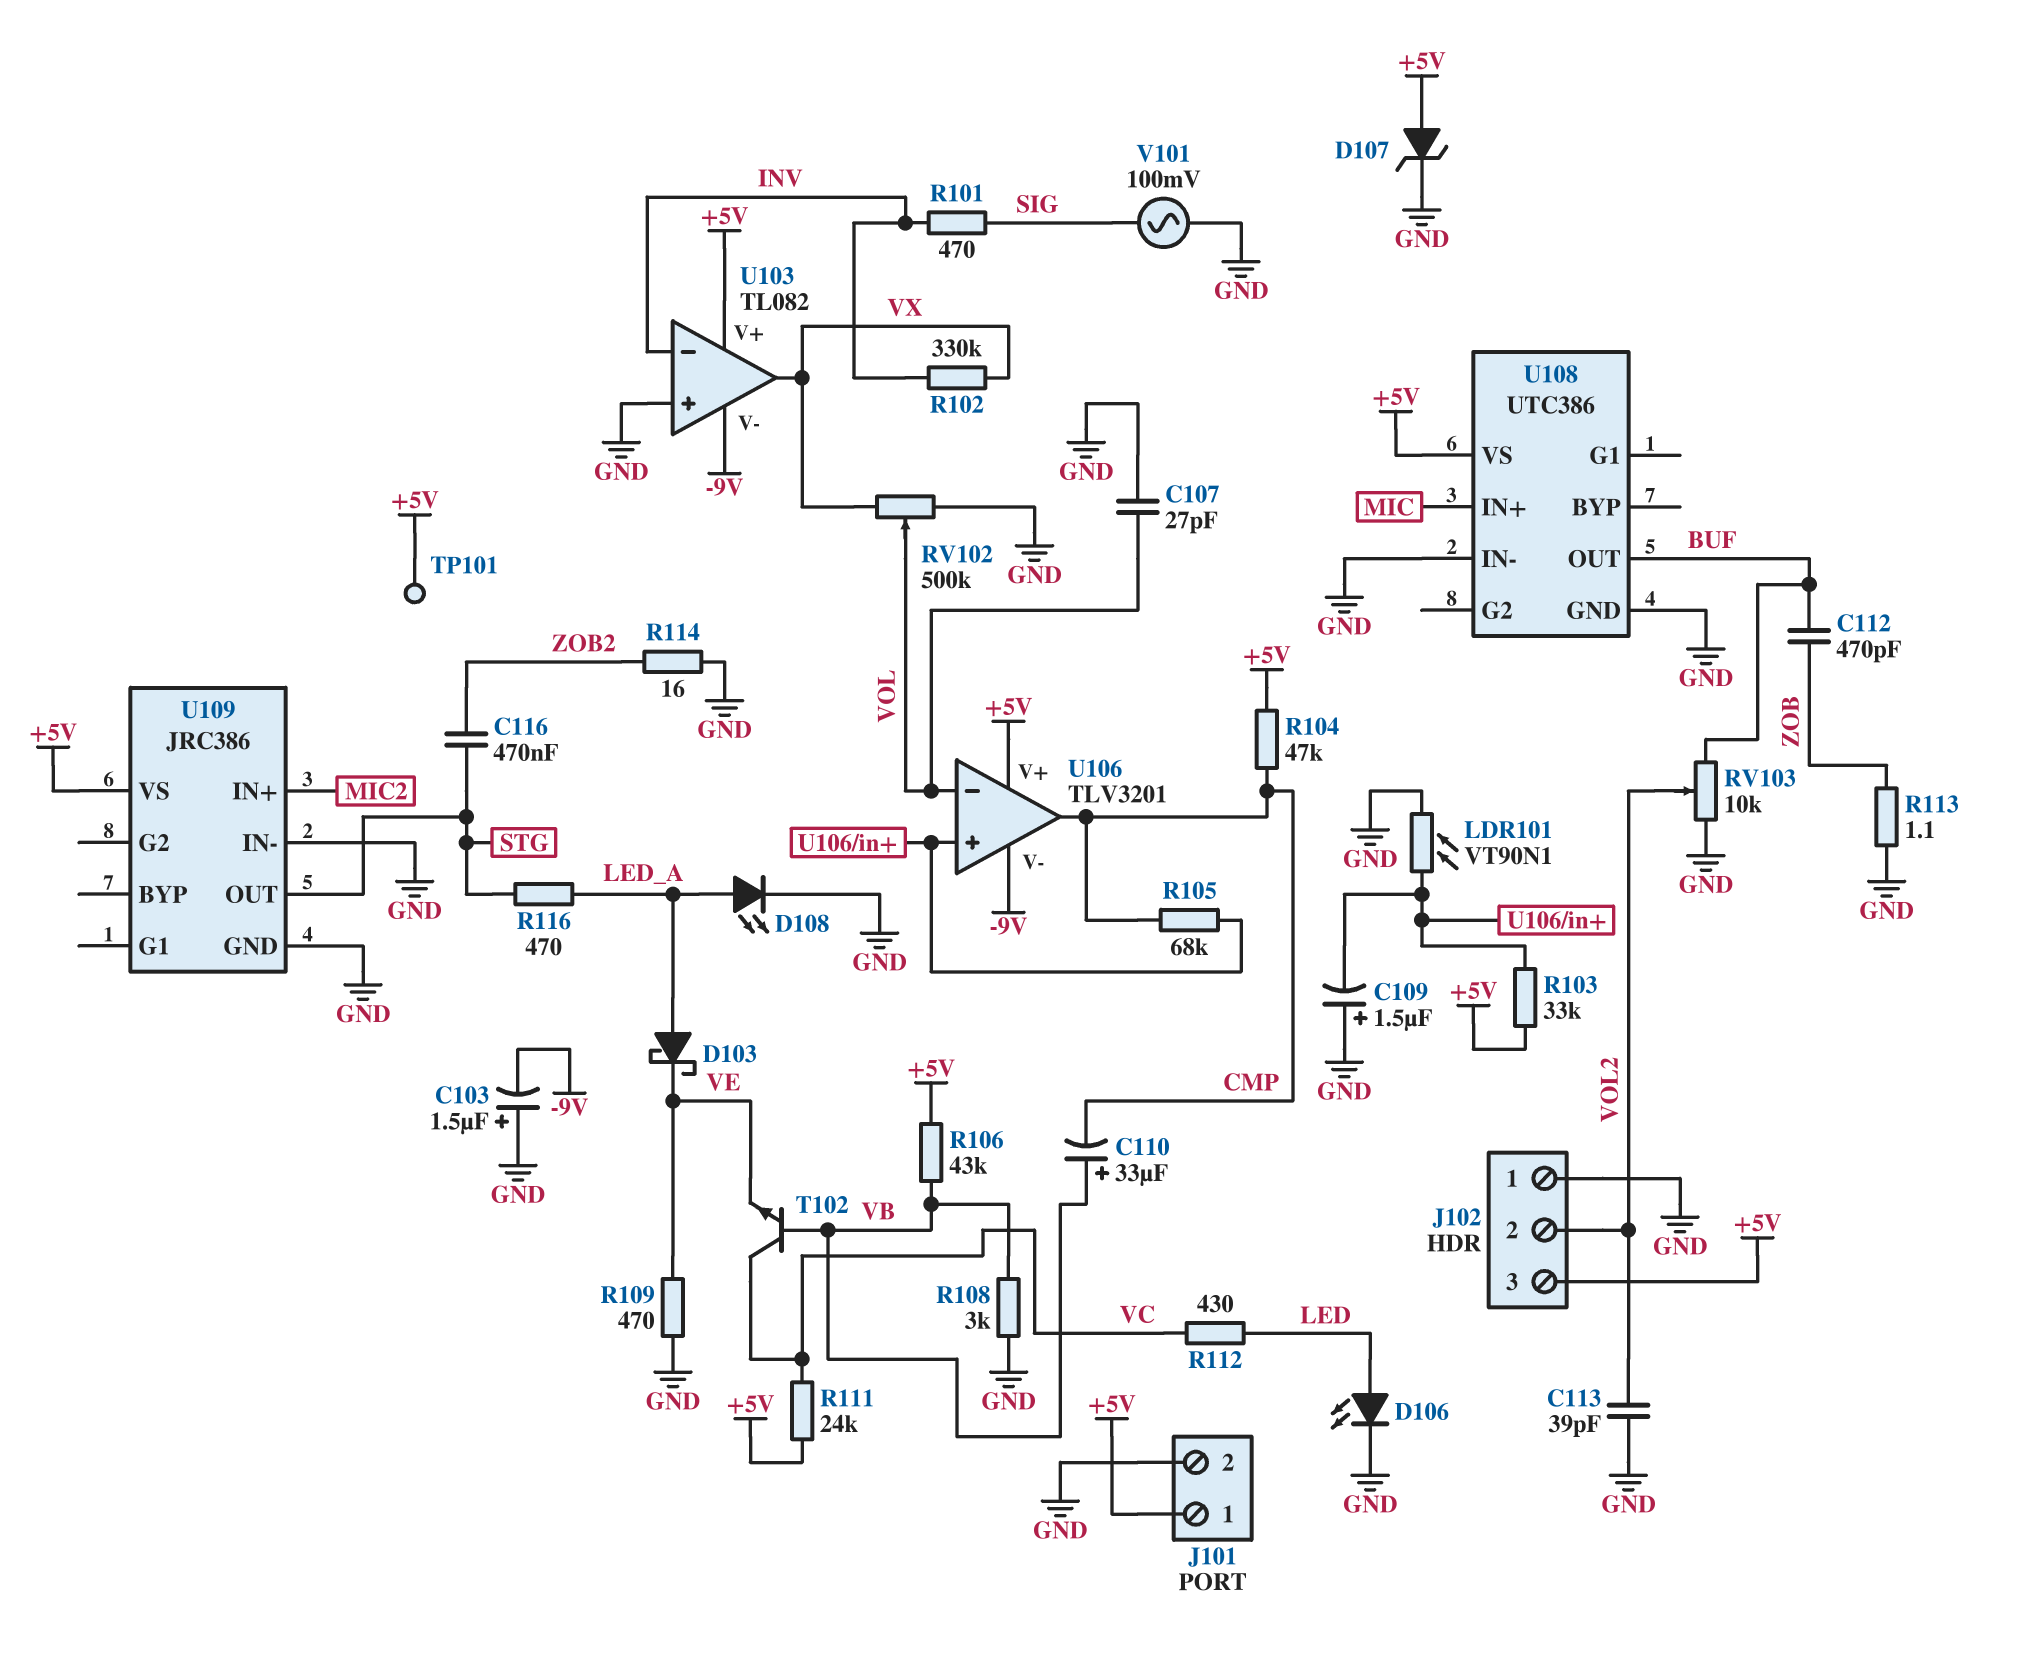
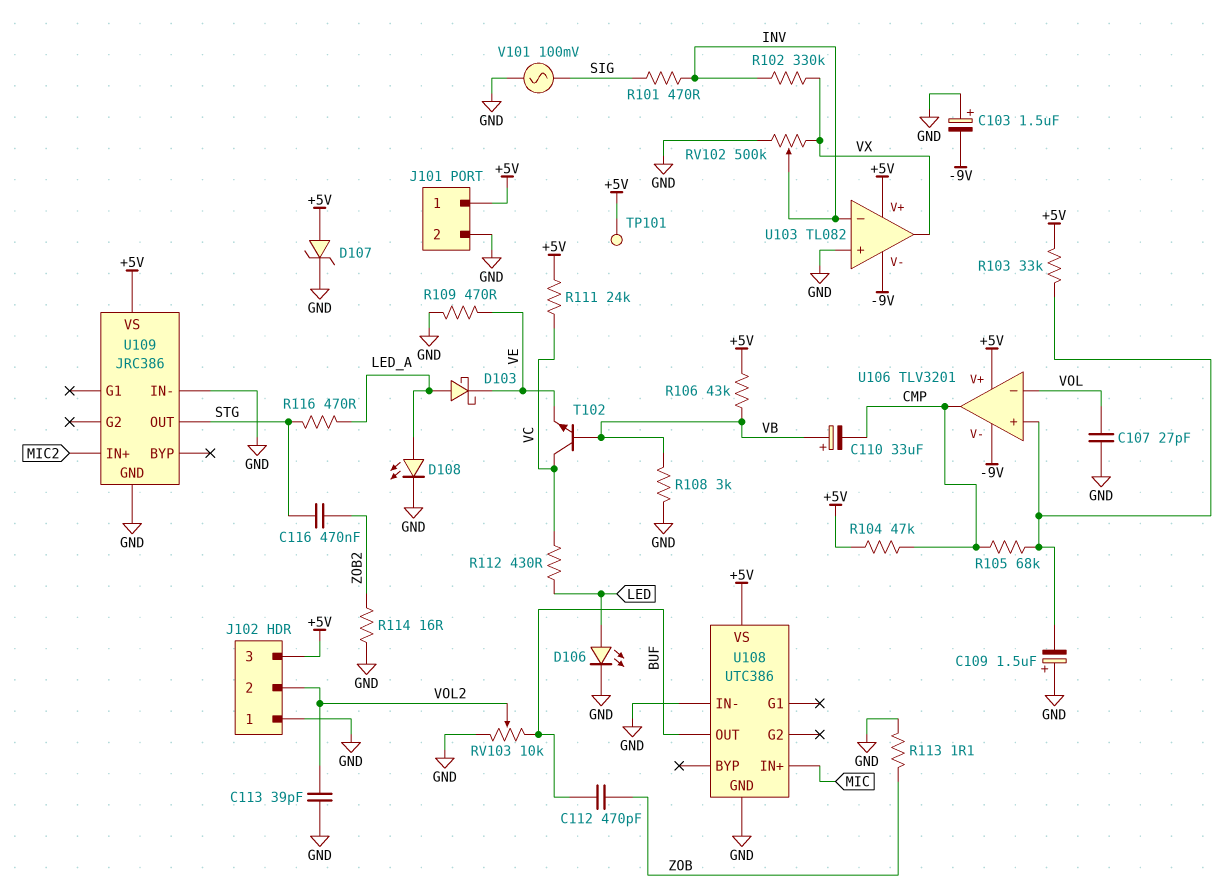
LDR101: VT90N1 (GND, U106/in+) -> none
RV102: 500k (GND, VX, wiper VOL) -> 500k (GND, VX, wiper INV)

